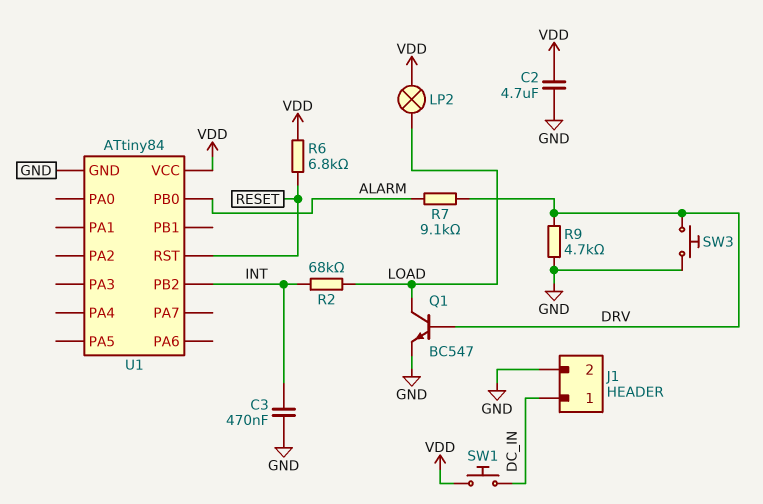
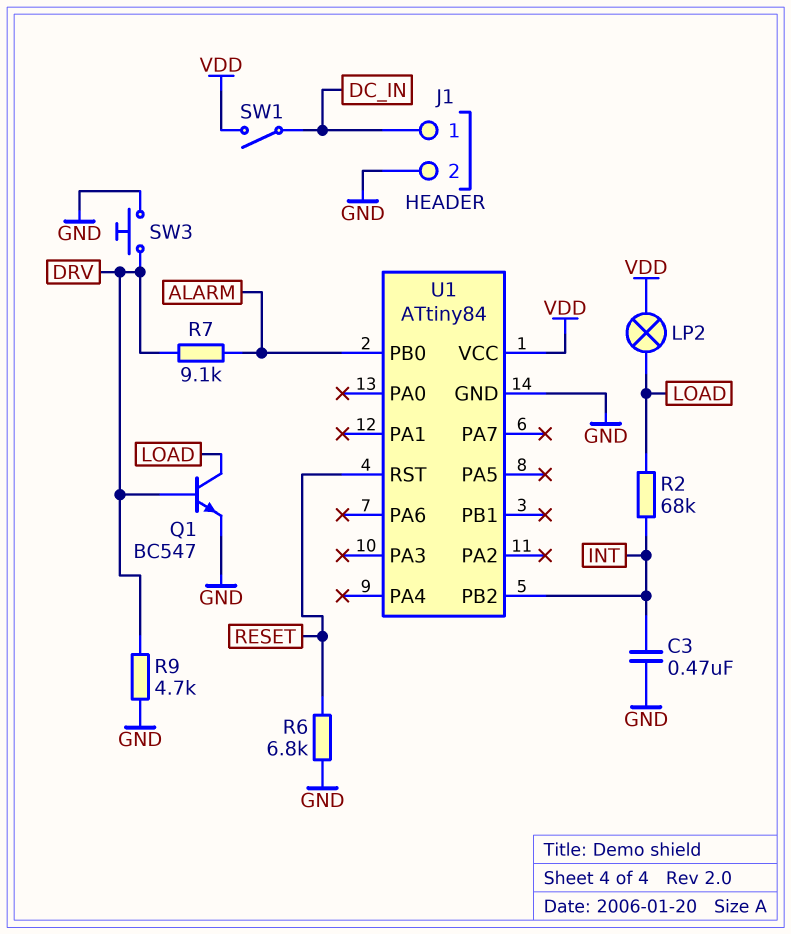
C2: 4.7uF (GND, VDD) -> none
R6: 6.8k (RESET, VDD) -> 6.8k (GND, RESET)
SW1: button (DC_IN, VDD) -> switch (DC_IN, VDD)

